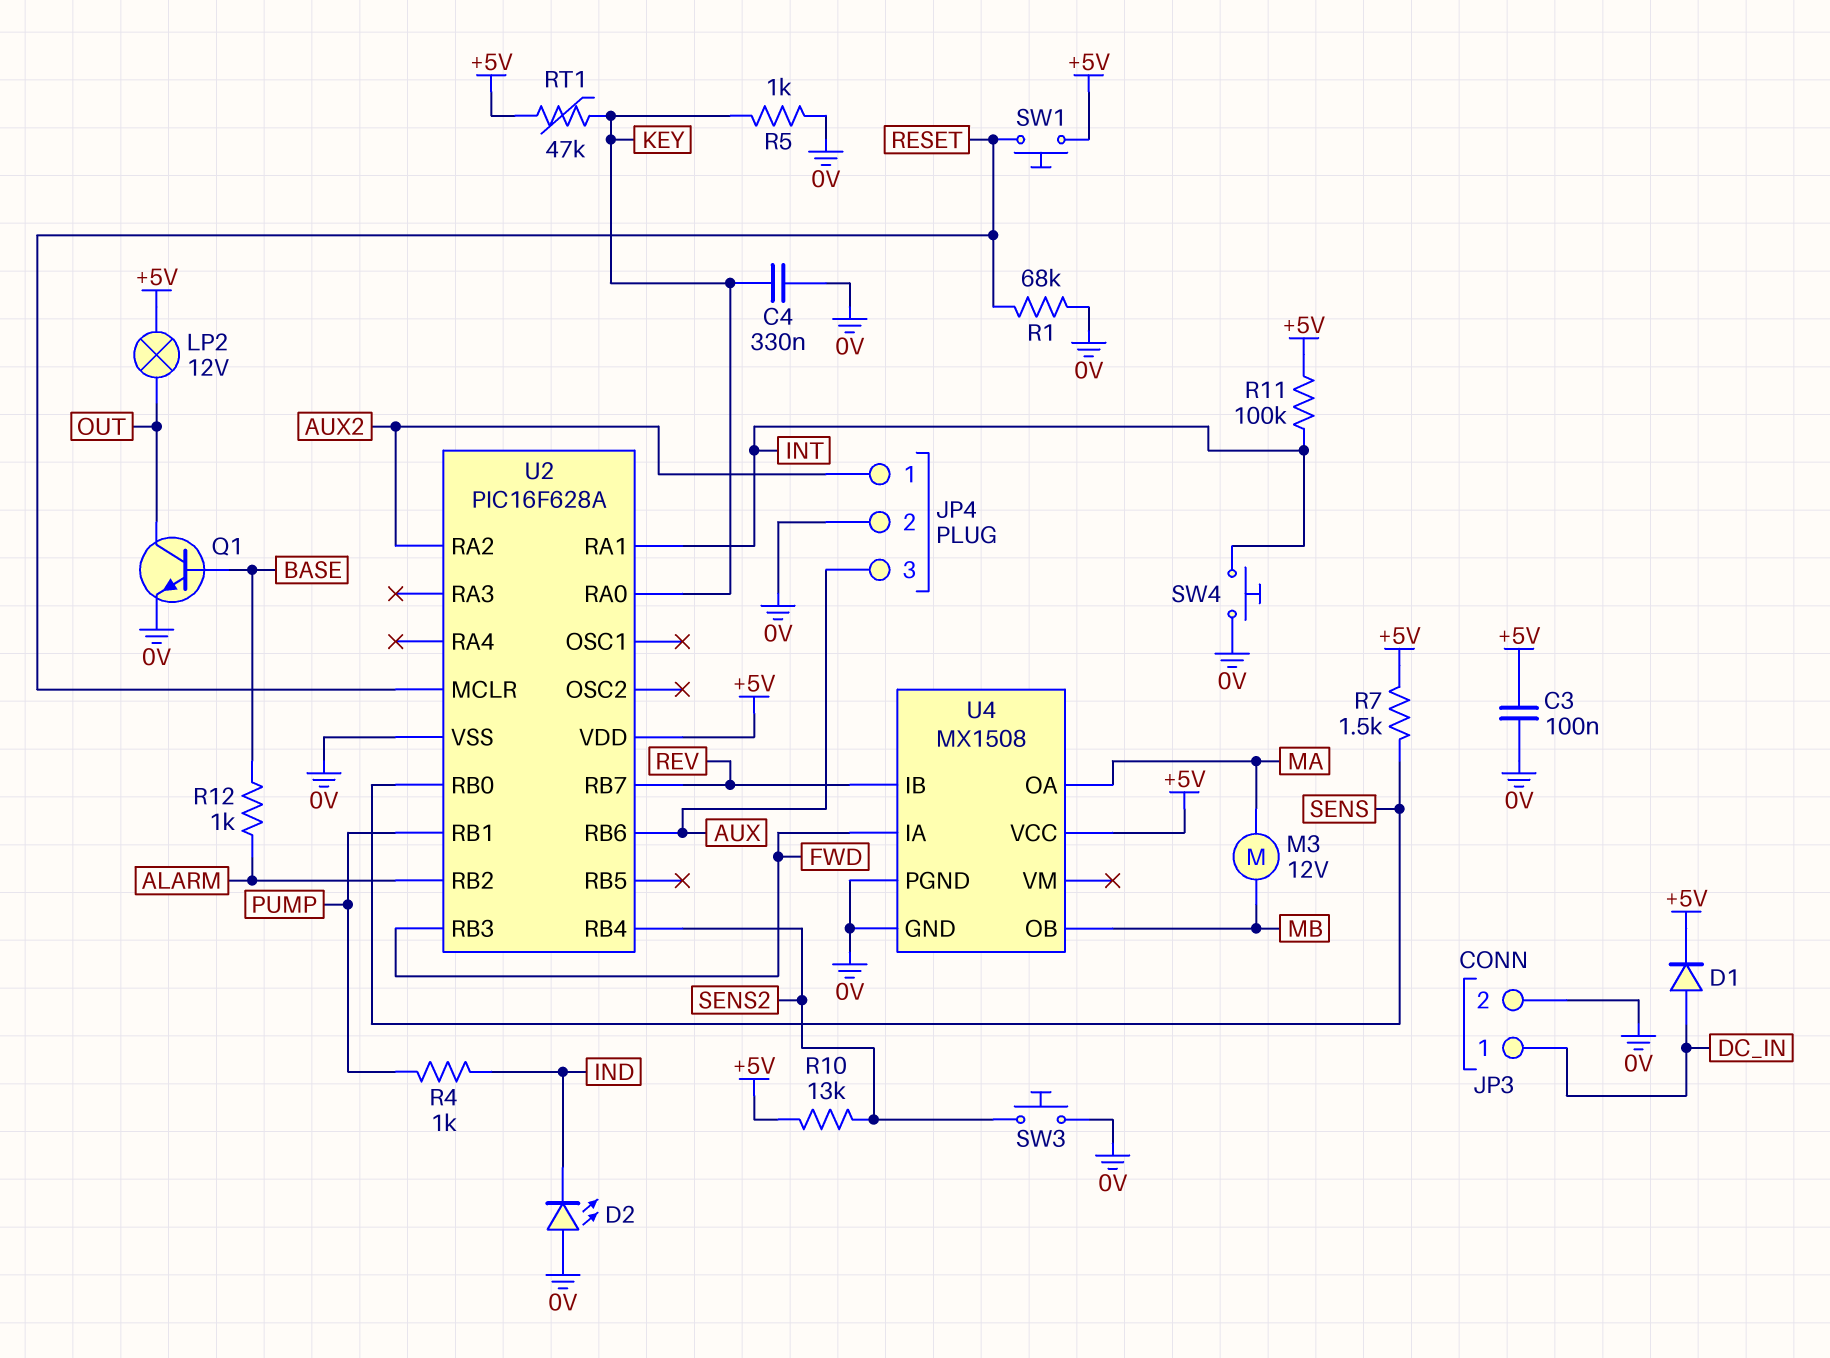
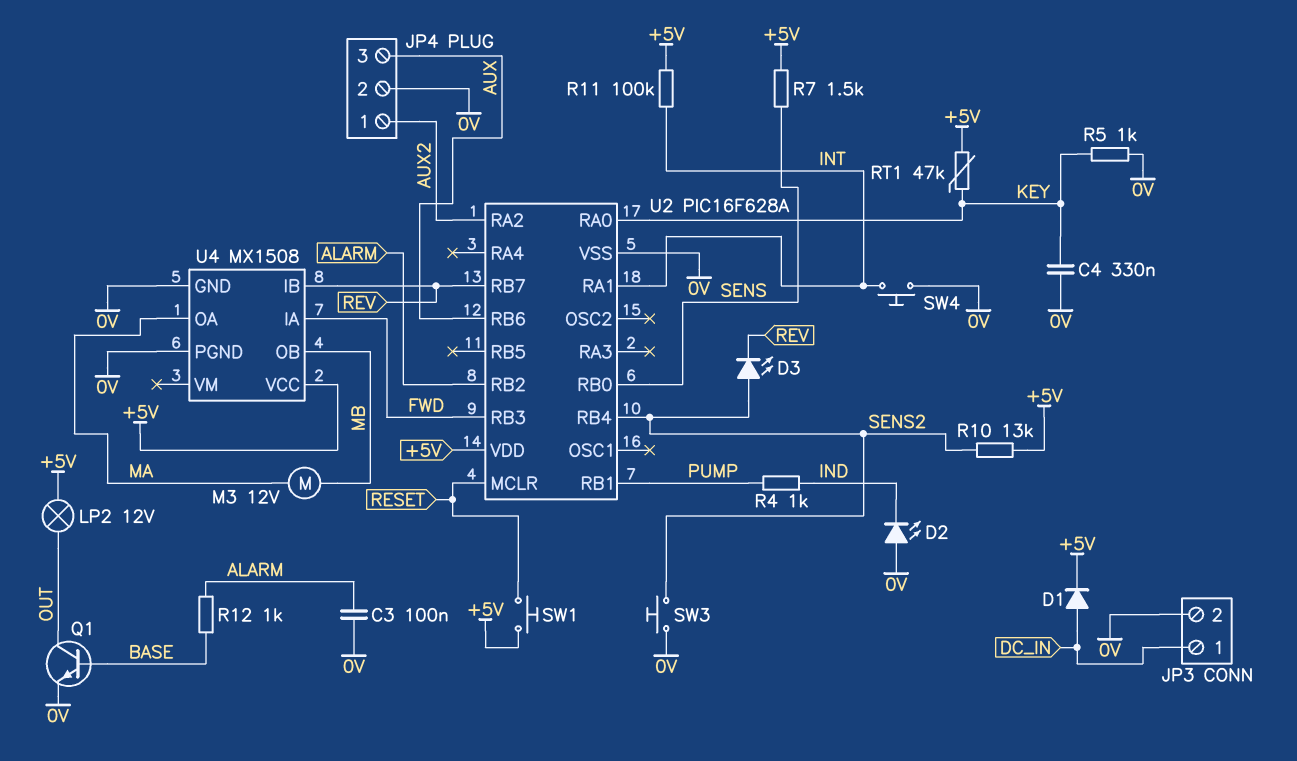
C3: 100nF (+5V, 0V) -> 100nF (0V, ALARM)
D3: none -> LED (A SENS2, K REV)
R1: 68k (0V, RESET) -> none

